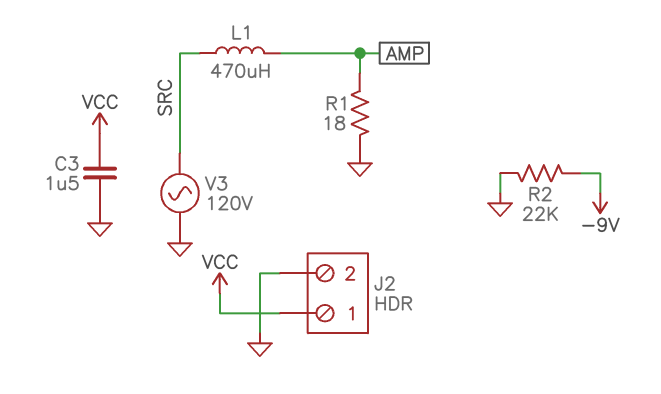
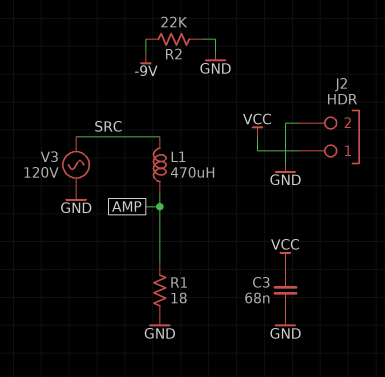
C3: 1.5uF (GND, VCC) -> 68nF (GND, VCC)

